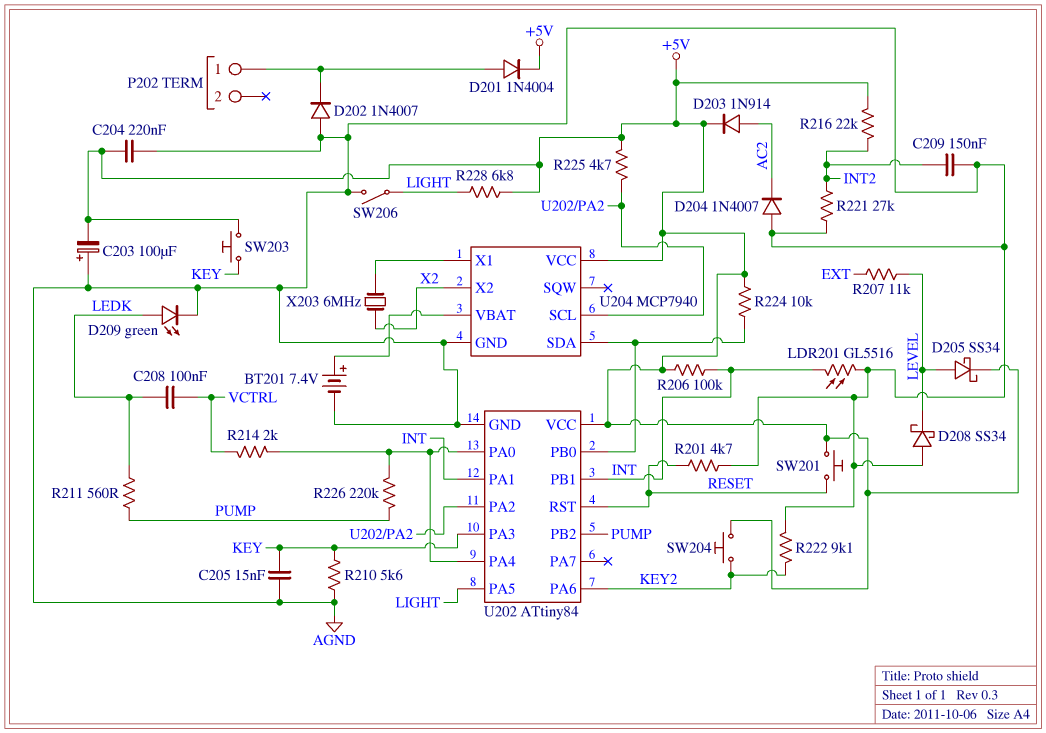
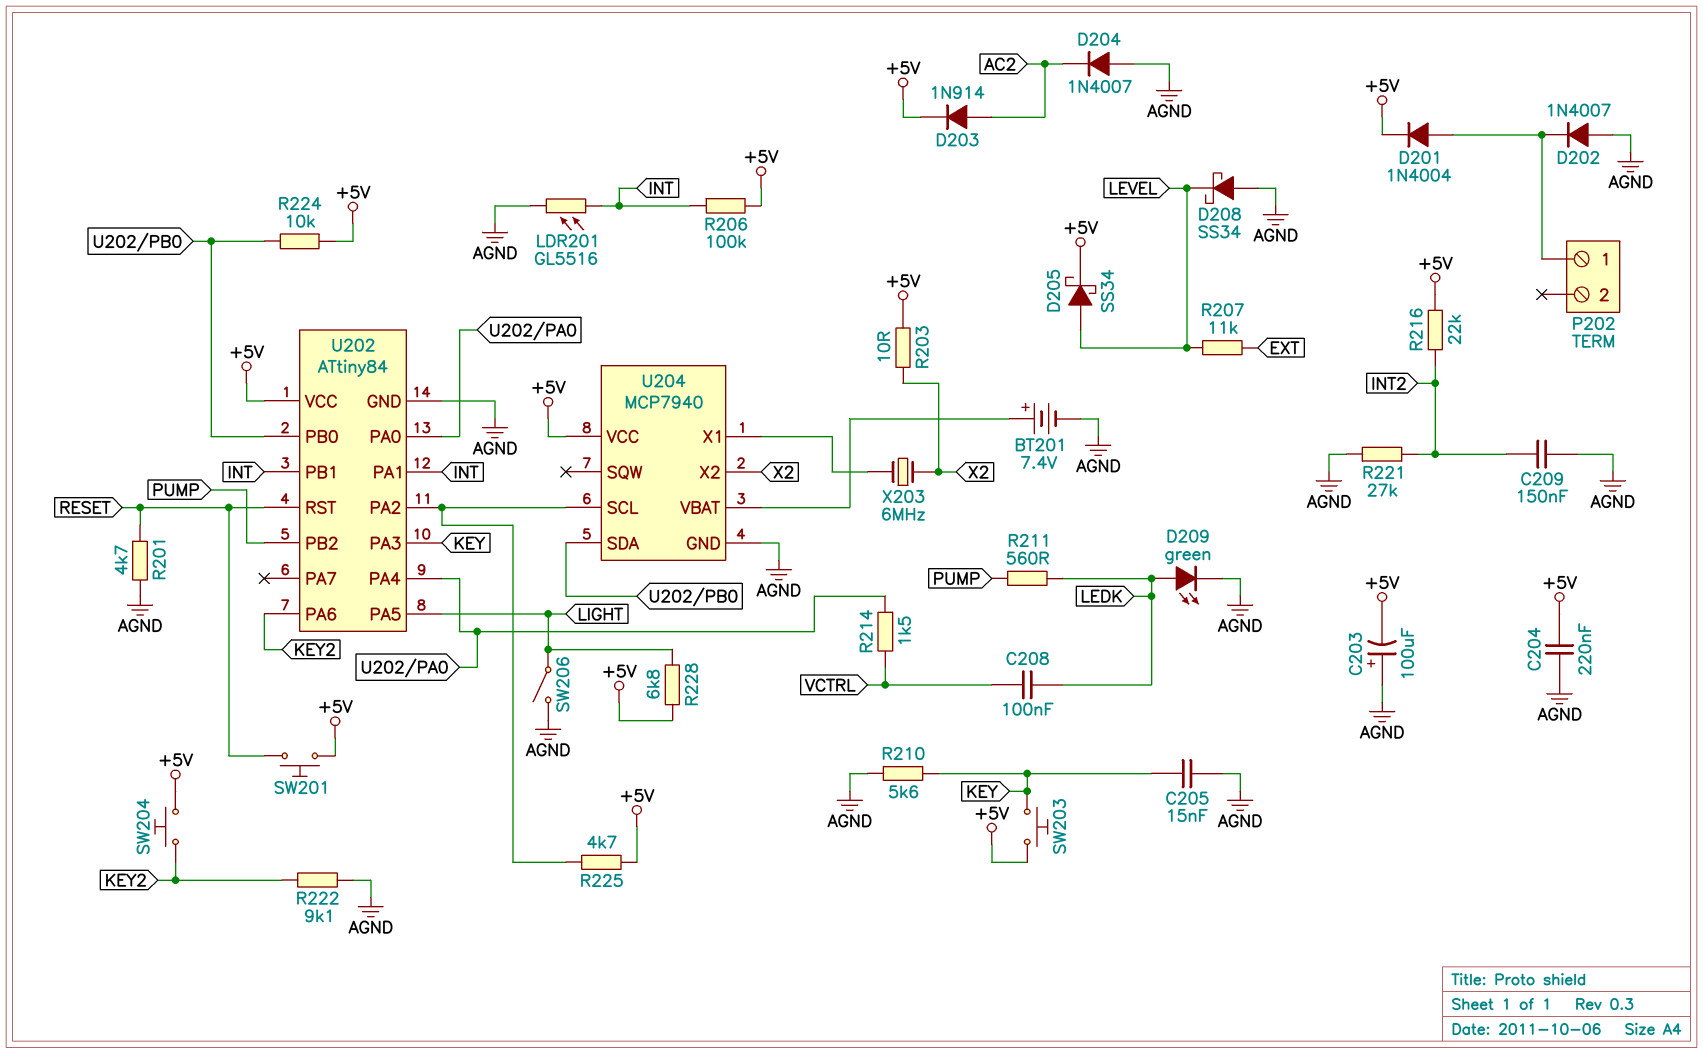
R203: none -> 10 (+5V, X2)
R214: 2k (U202/PA0, VCTRL) -> 1.5k (U202/PA0, VCTRL)
R226: 220k (PUMP, U202/PA0) -> none

